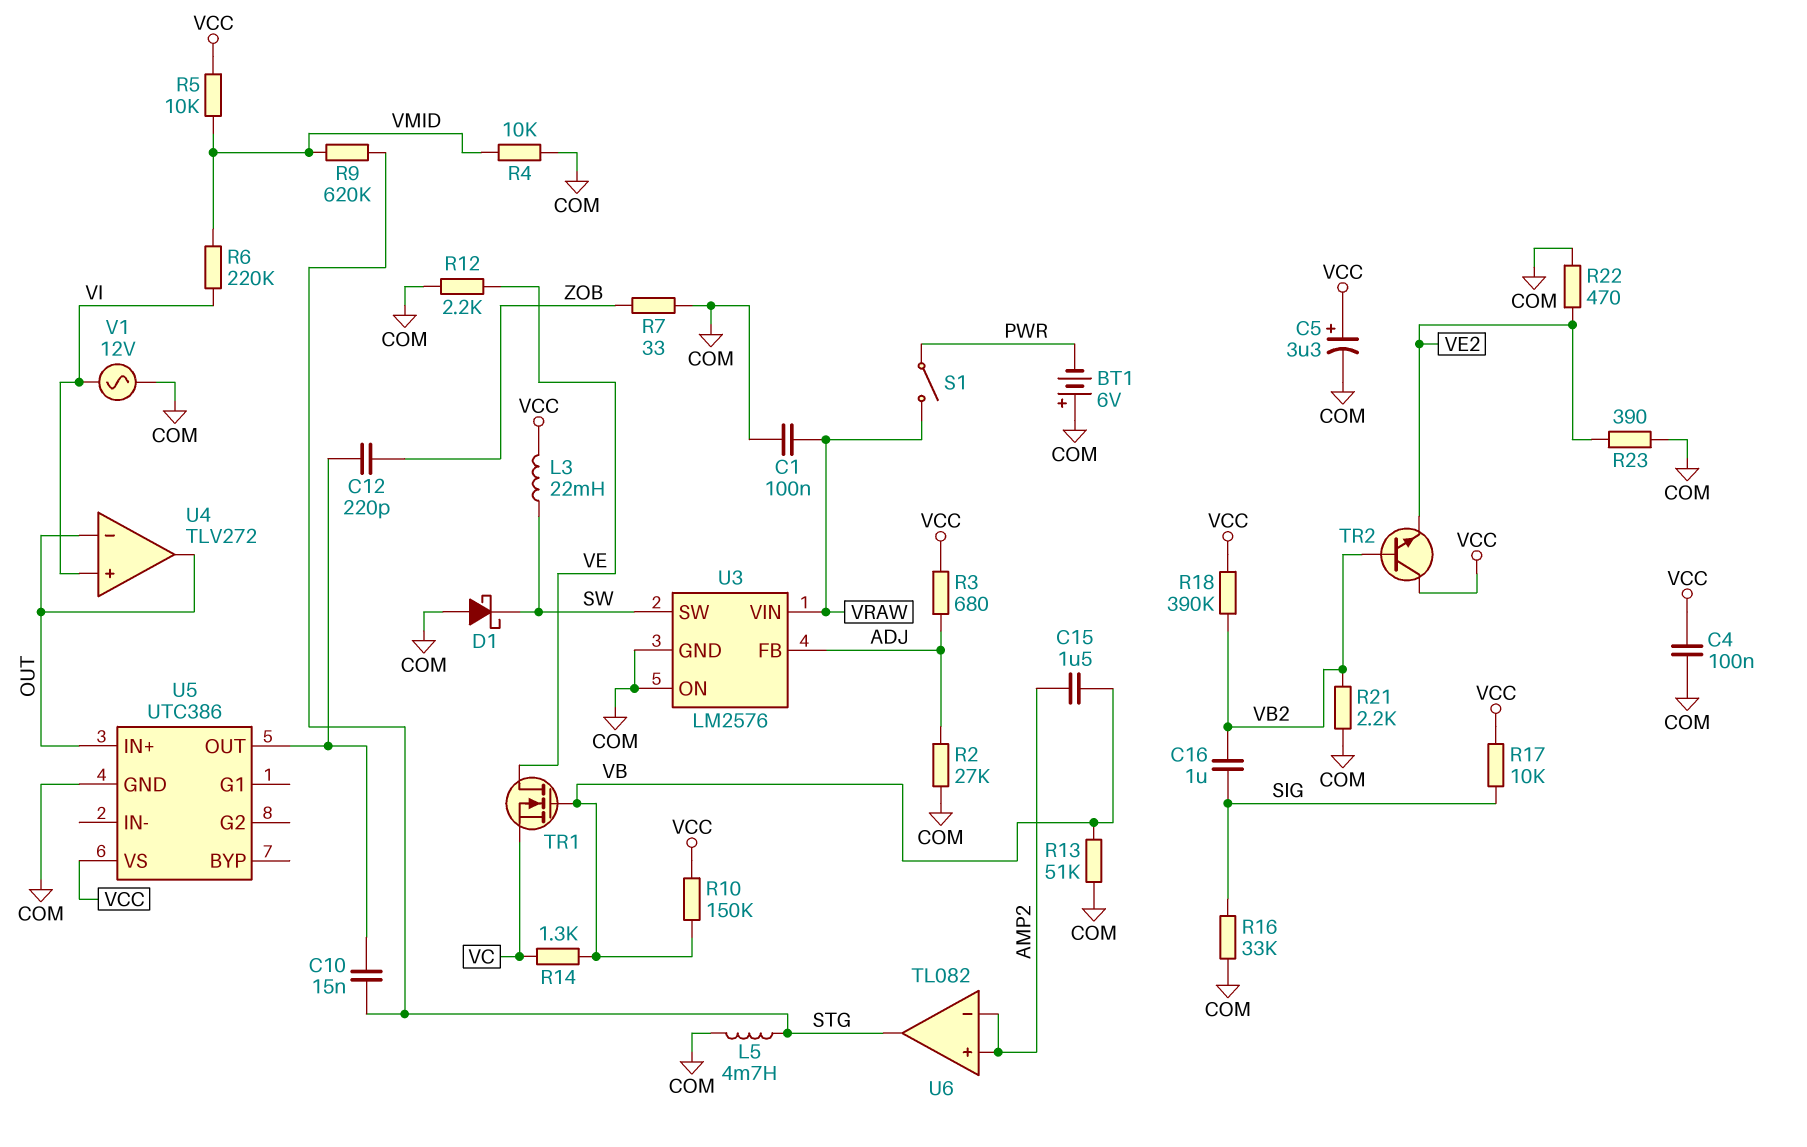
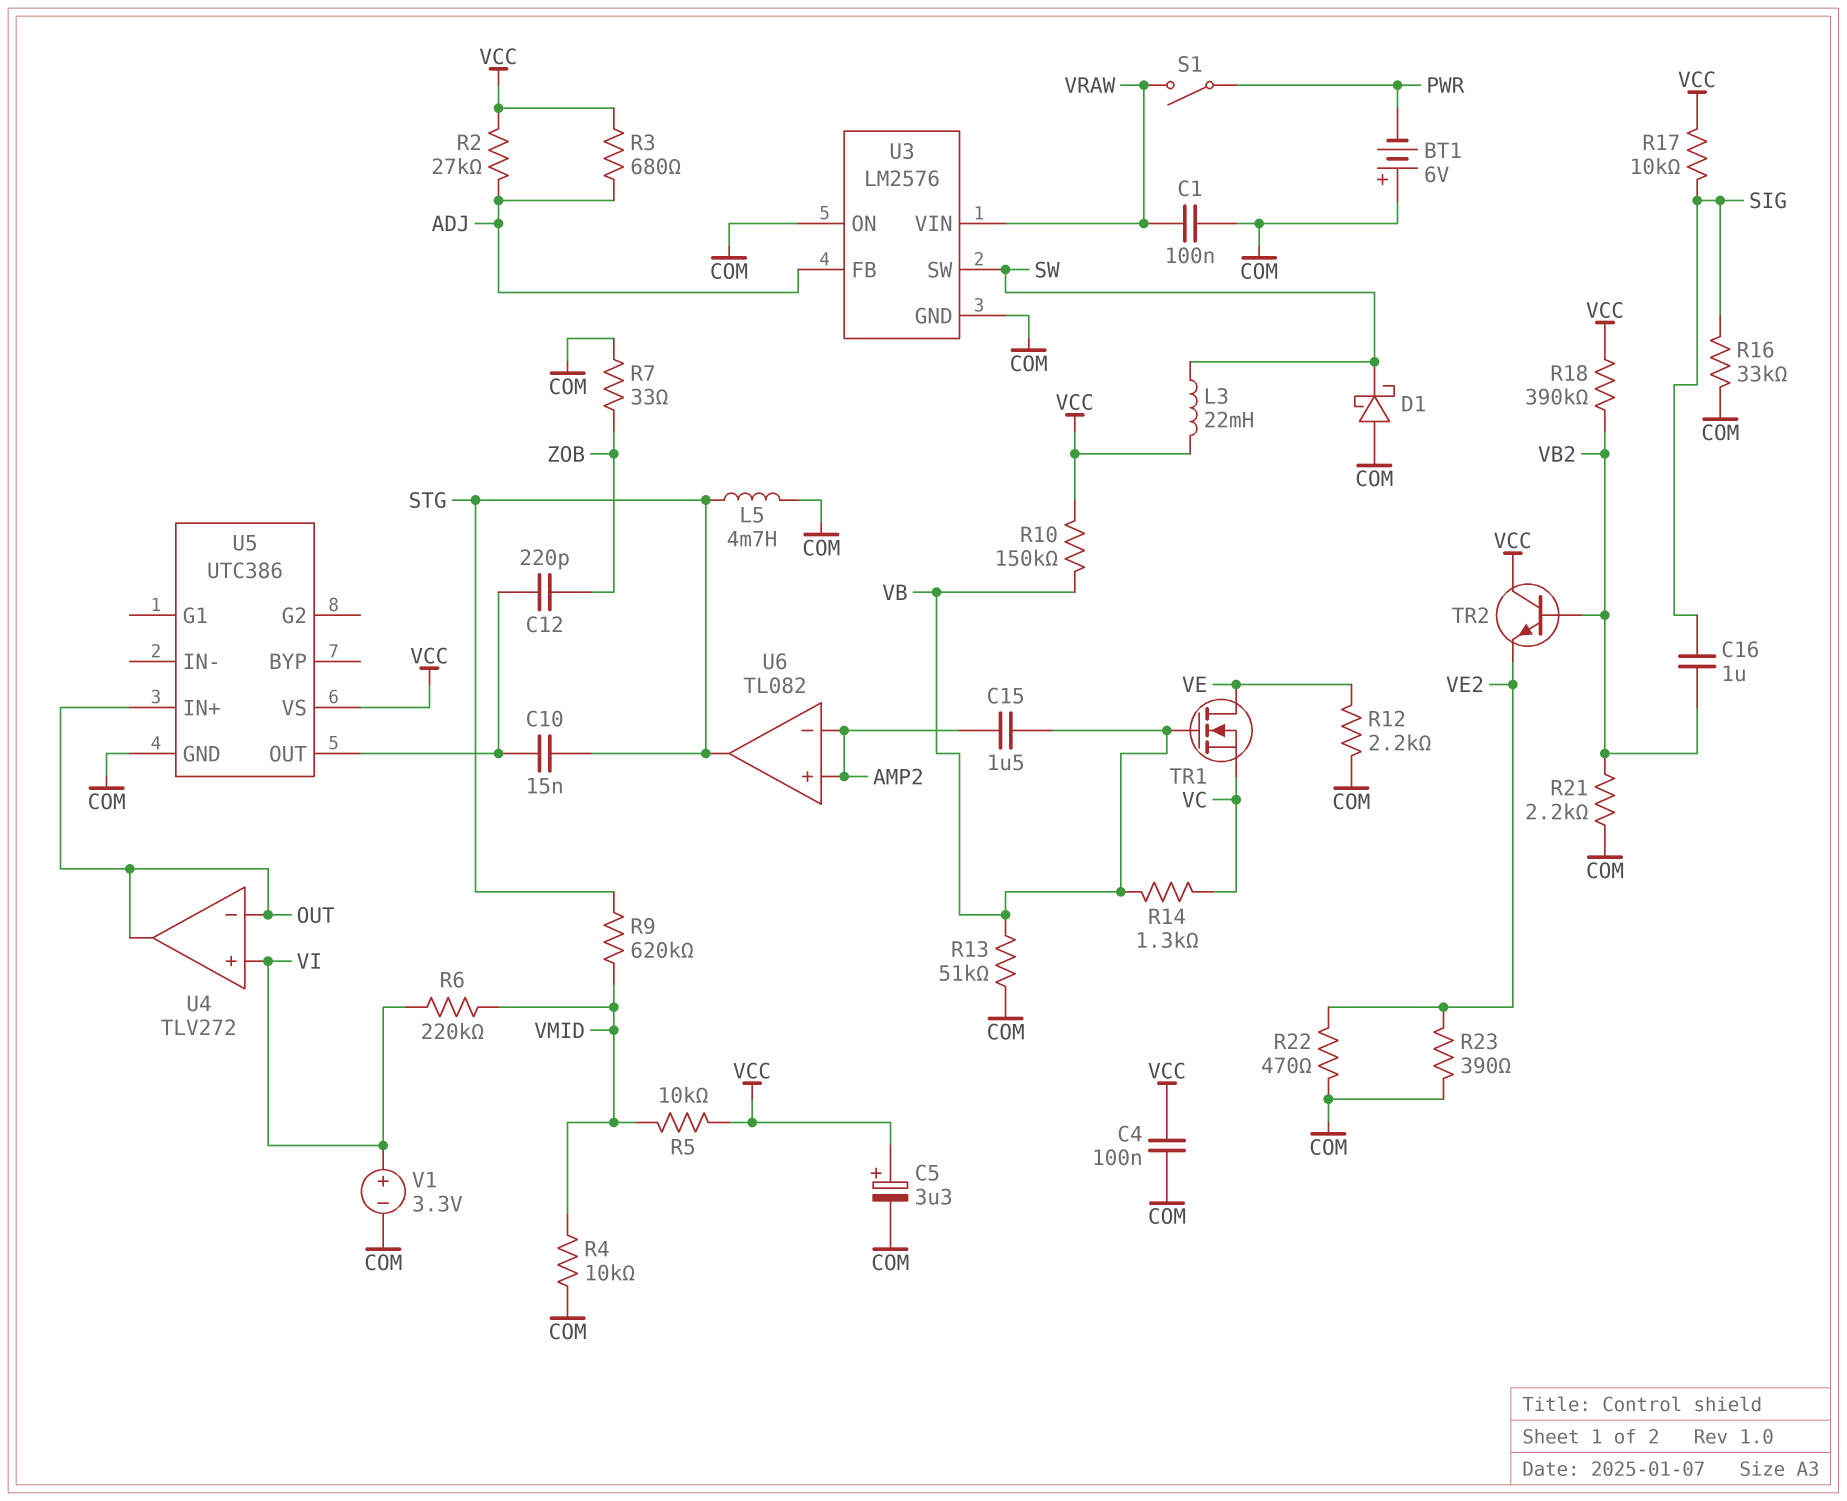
R2: 27k (ADJ, COM) -> 27k (ADJ, VCC)
V1: AC 12V (COM, VI) -> 3.3V (plus VI, minus COM)

